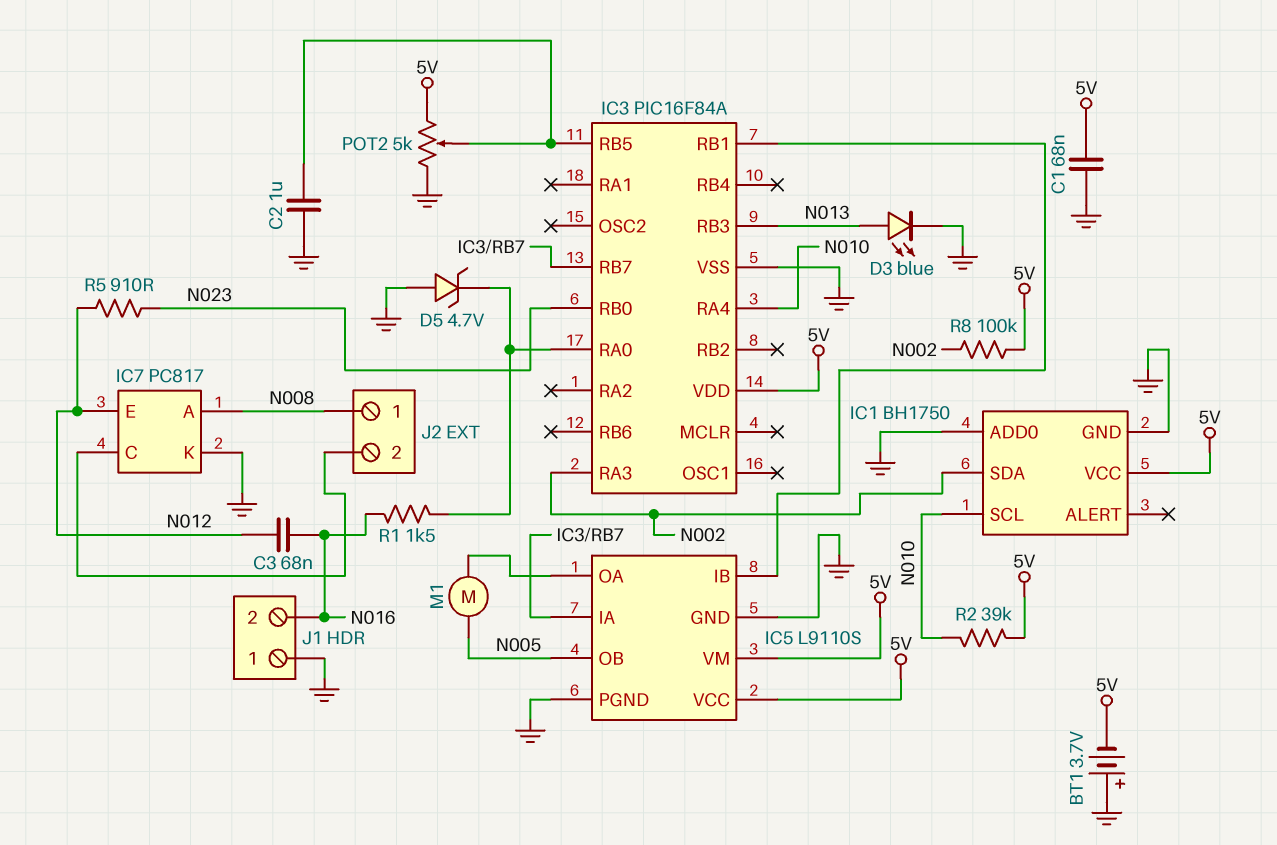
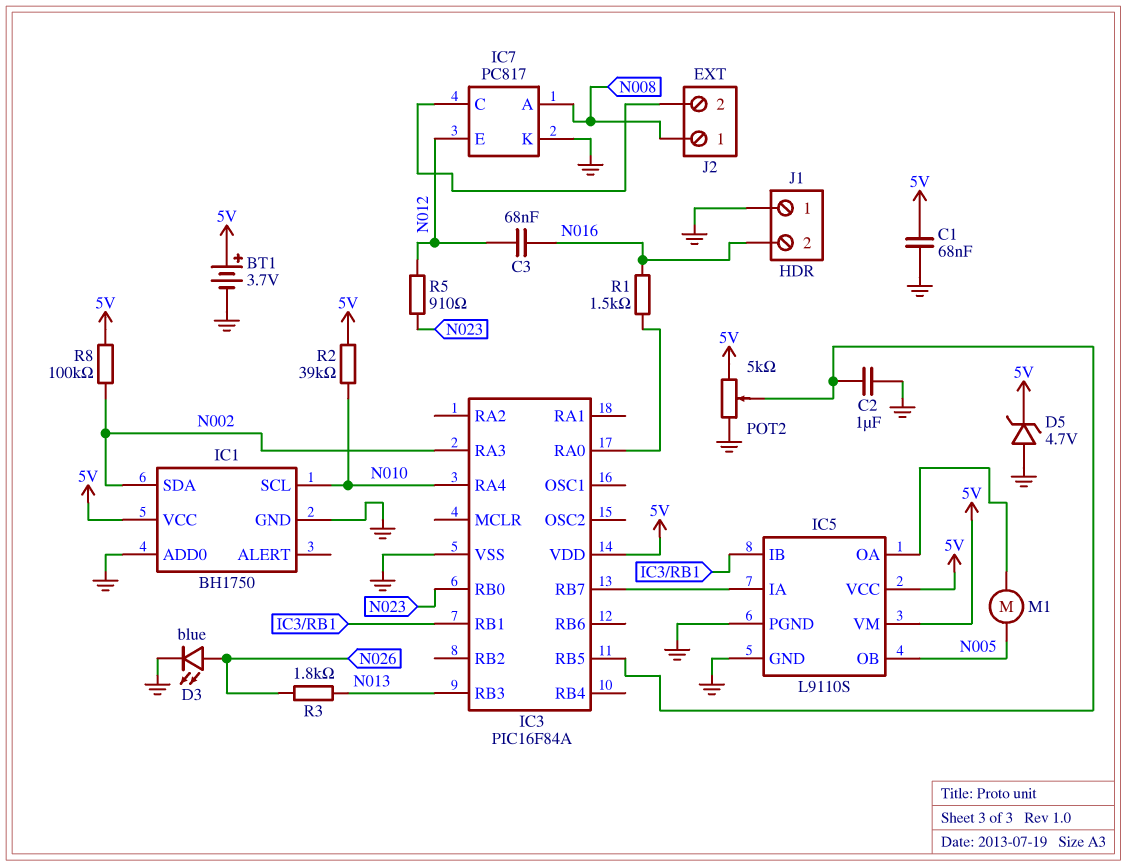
BT1: 3.7V (plus GND, minus 5V) -> 3.7V (plus 5V, minus GND)
D3: LED blue (A N013, K GND) -> LED blue (A N026, K GND)
D5: zener 4.7V (A GND, K IC3/RA0) -> zener 4.7V (A GND, K 5V)
R3: none -> 1.8k (N013, N026)

